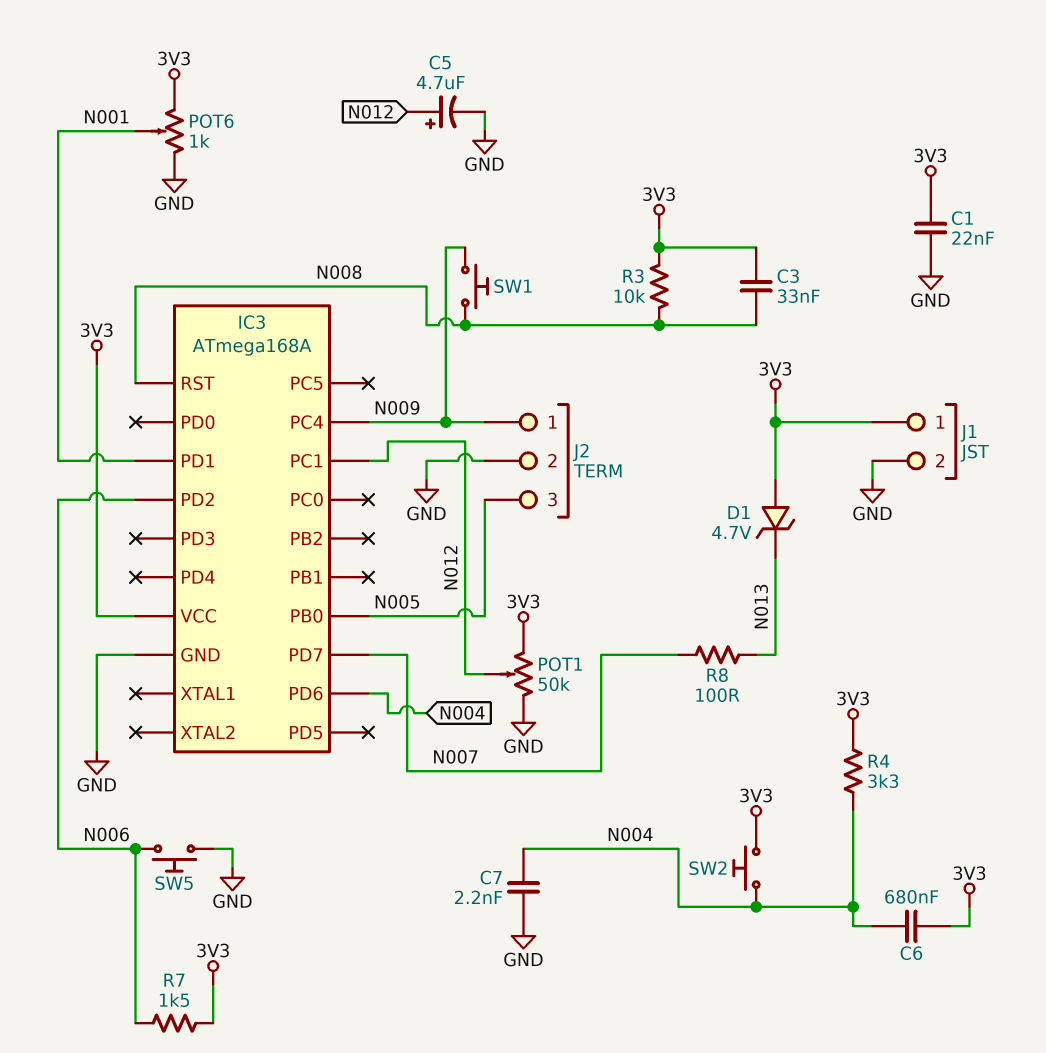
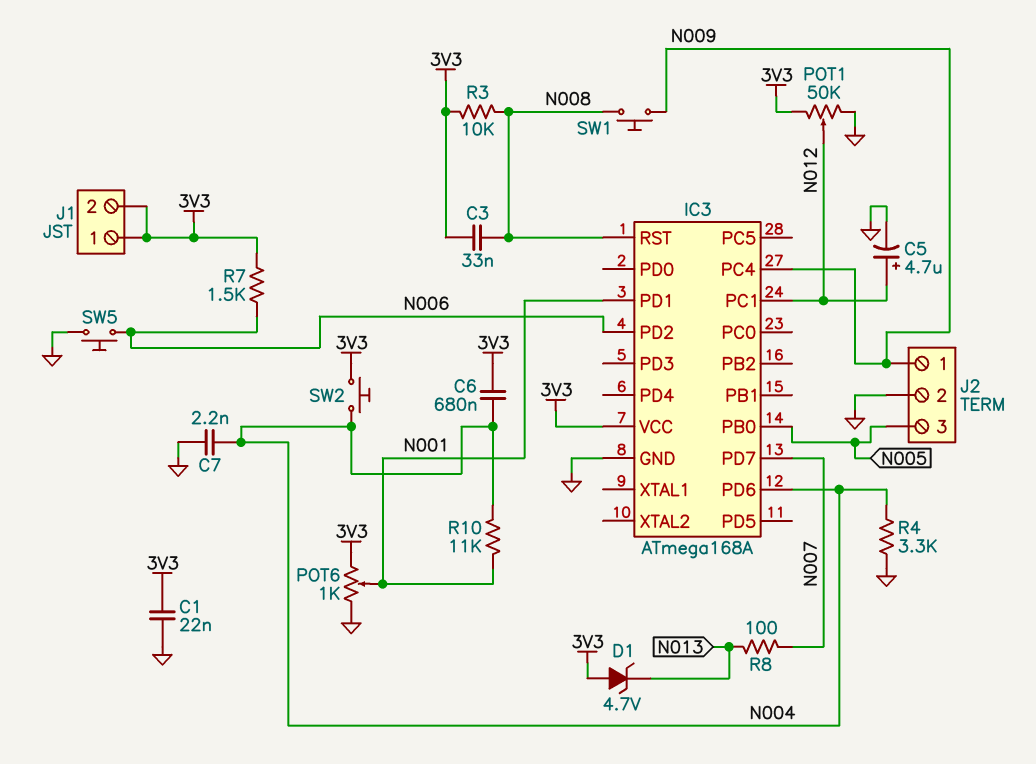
J1 pin 2: GND -> 3V3
R4: 3.3k (3V3, N004) -> 3.3k (GND, N004)
R10: none -> 11k (N001, N004)

